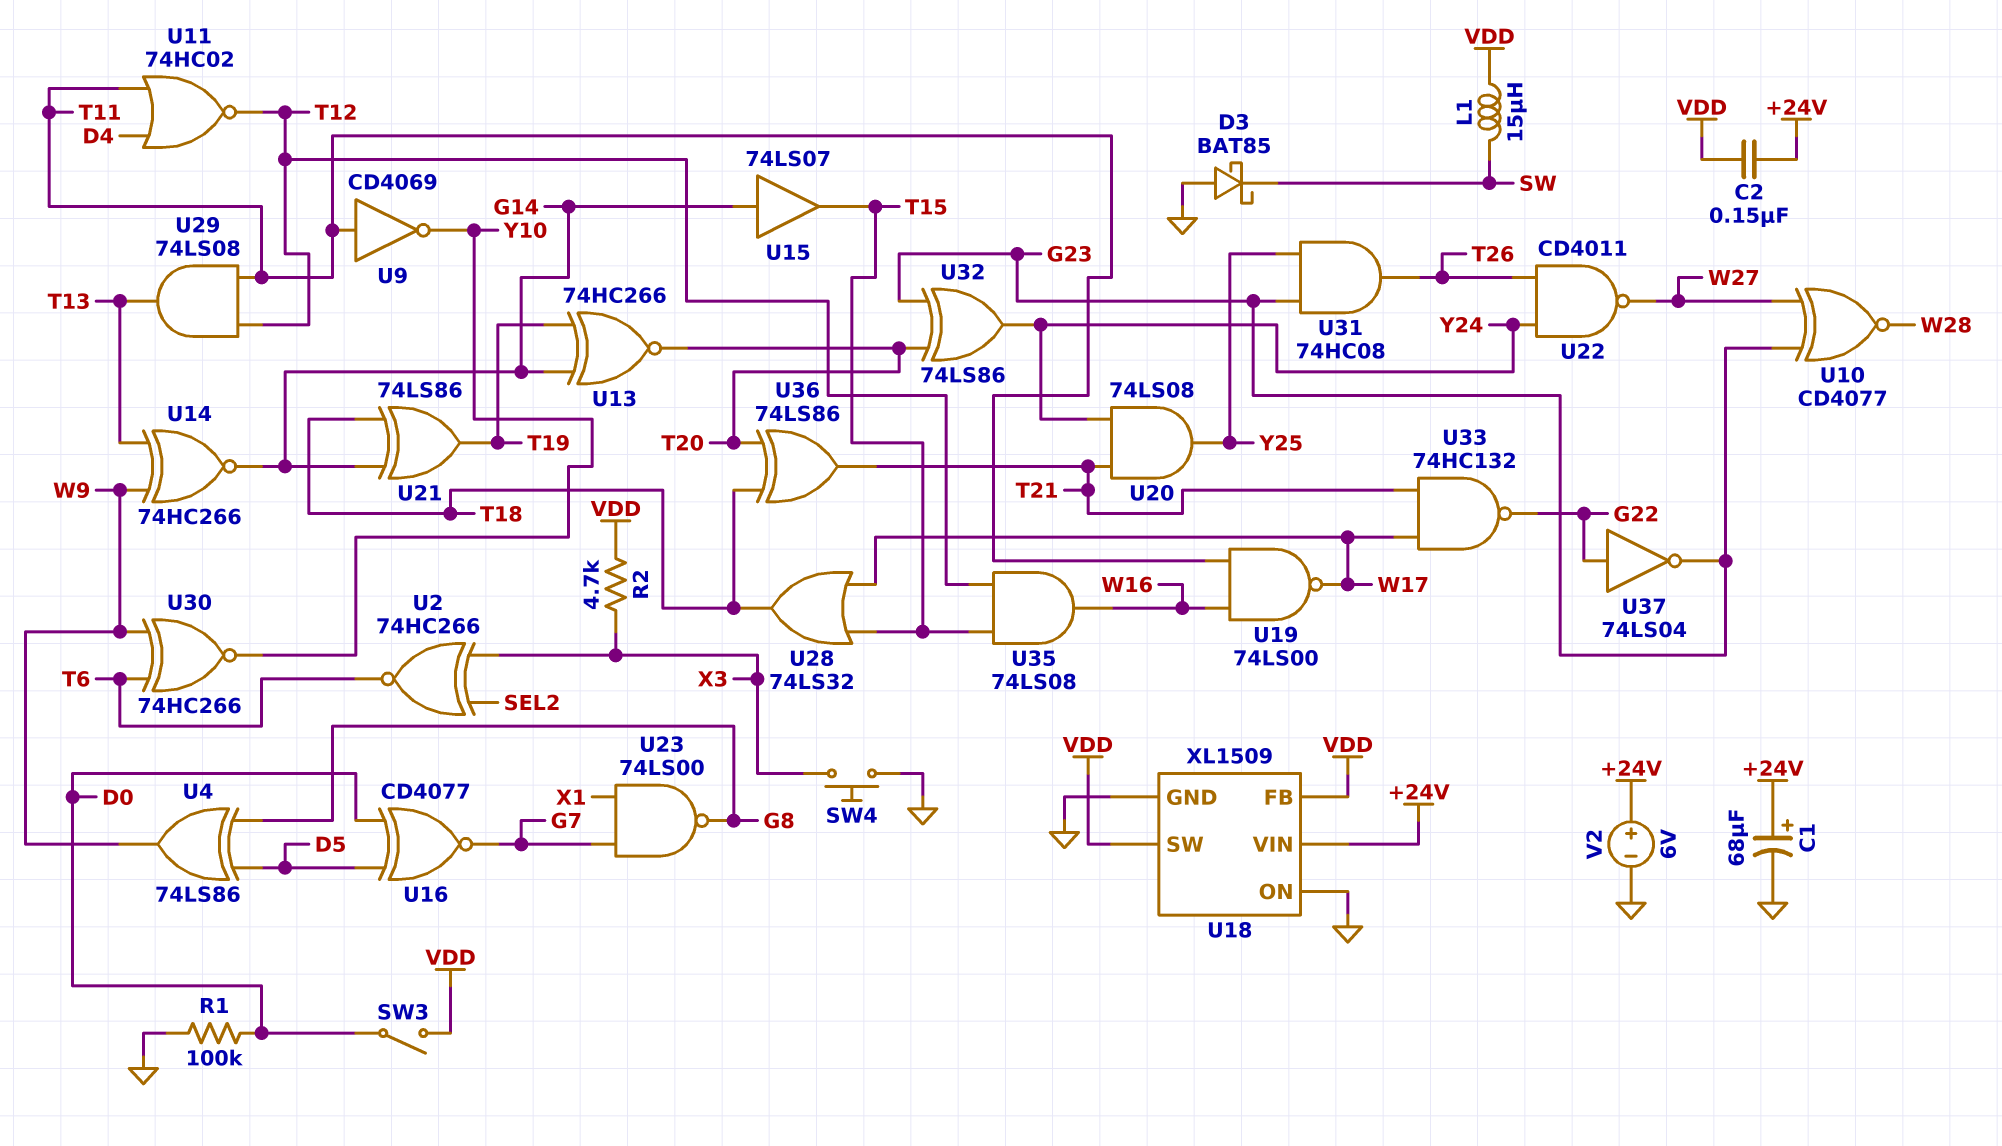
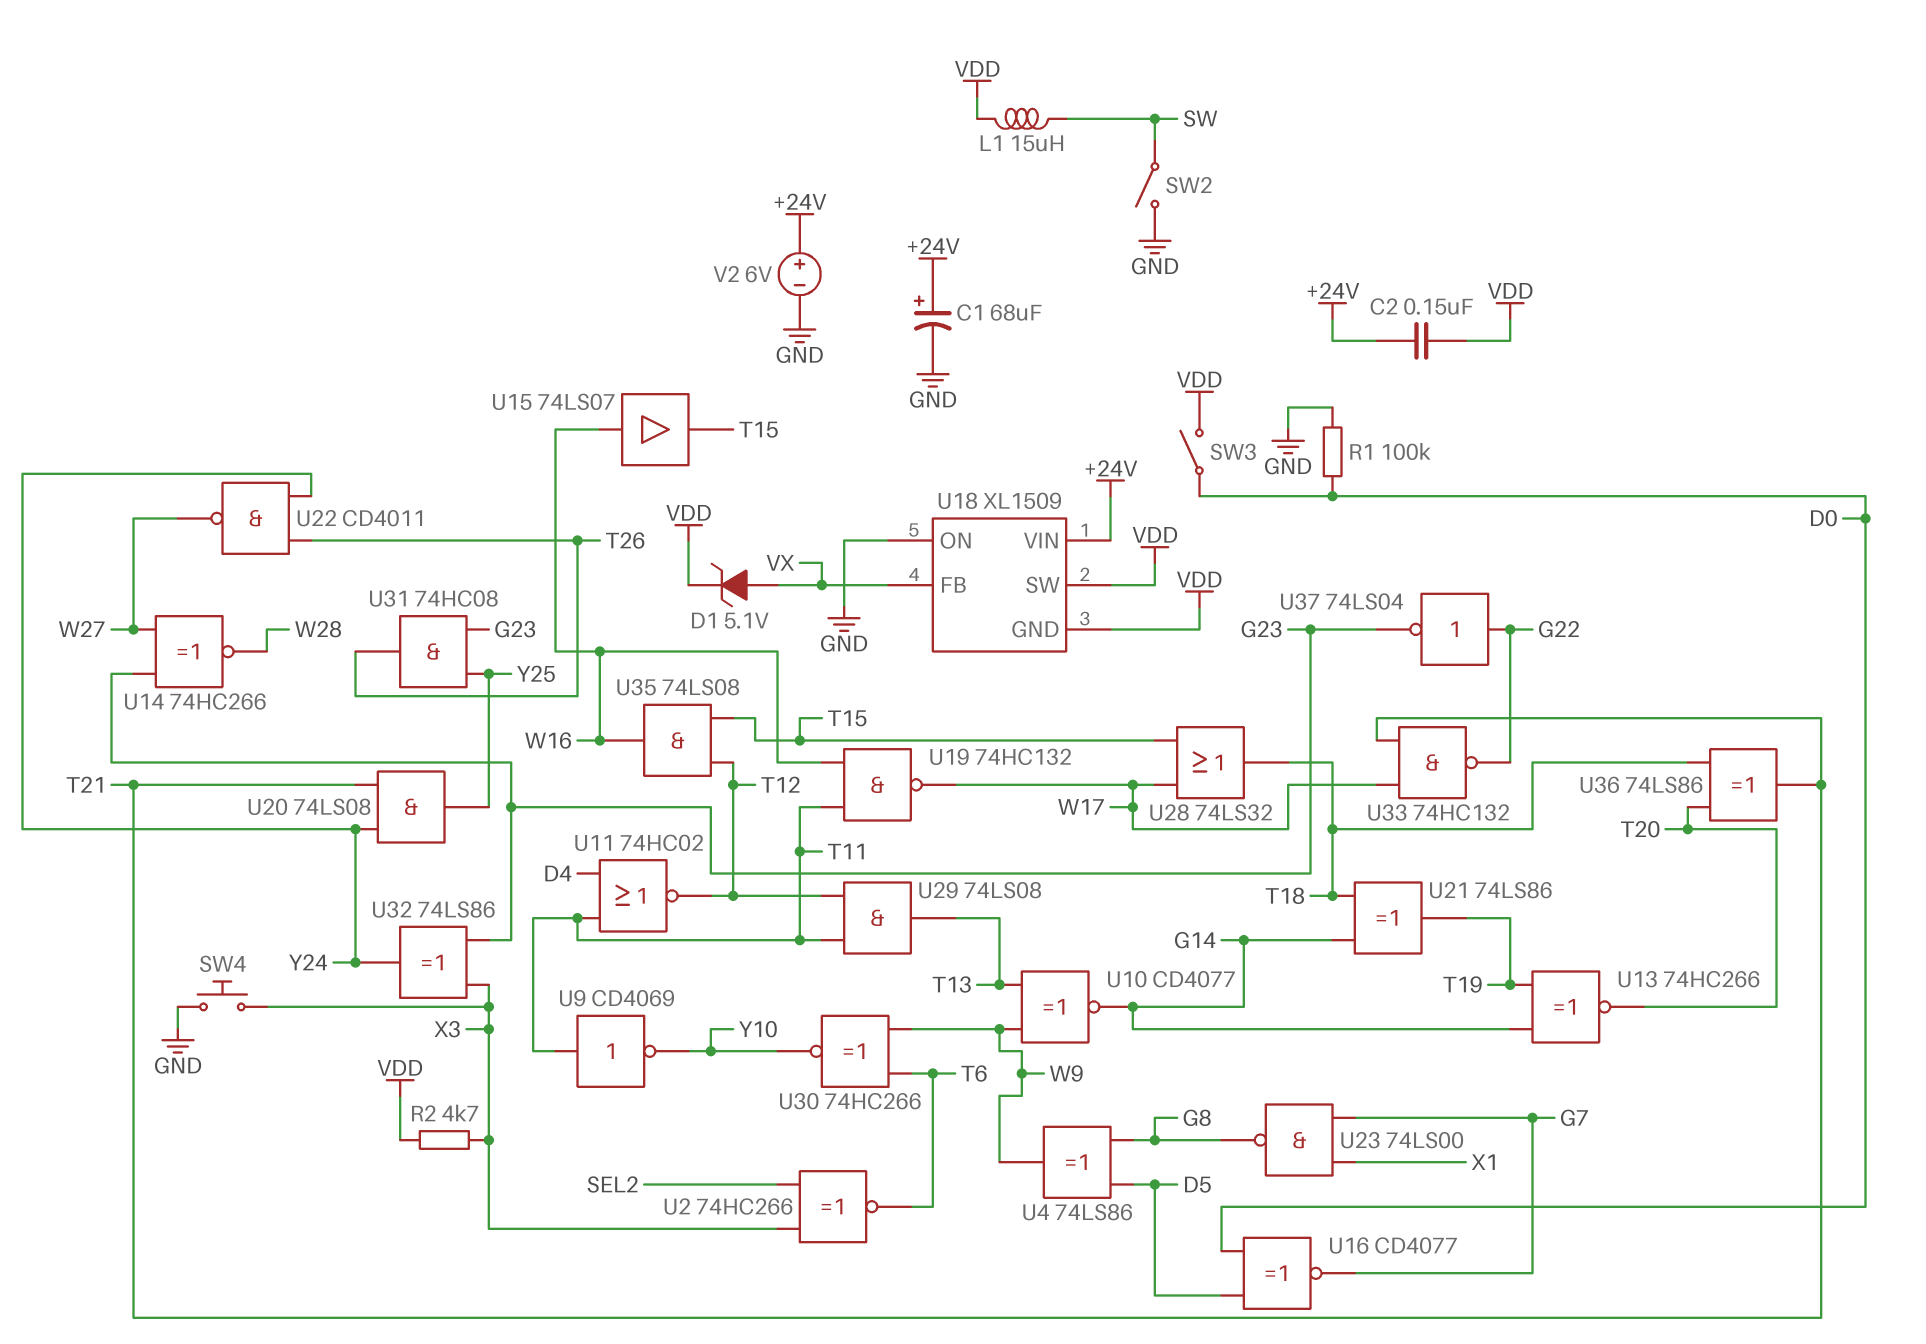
D1: none -> zener 5.1V (A VX, K VDD)
D3: schottky BAT85 (A GND, K SW) -> none
SW2: none -> switch (GND, SW)
U10: XNOR CD4077 (in G23, in W27, out W28) -> XNOR CD4077 (in T13, in W9, out G14)
U14: XNOR 74HC266 (in T13, in W9, out G14) -> XNOR 74HC266 (in G23, in W27, out W28)
U15: buffer 74LS07 (in G14, out T15) -> buffer 74LS07 (in W16, out T15)
U18 pin FB: VDD -> VX
U18 pin GND: GND -> VDD
U19: NAND 74LS00 (in T11, in W16, out W17) -> NAND 74HC132 (in T11, in W16, out W17)
U32: XOR 74LS86 (in G23, in T20, out Y24) -> XOR 74LS86 (in G23, in X3, out Y24)

